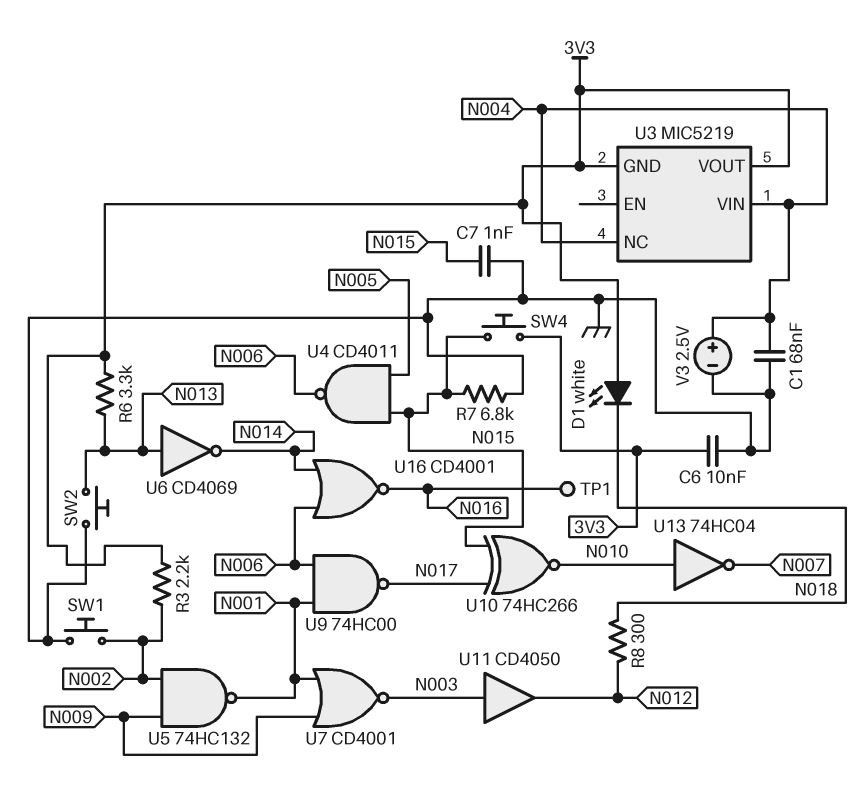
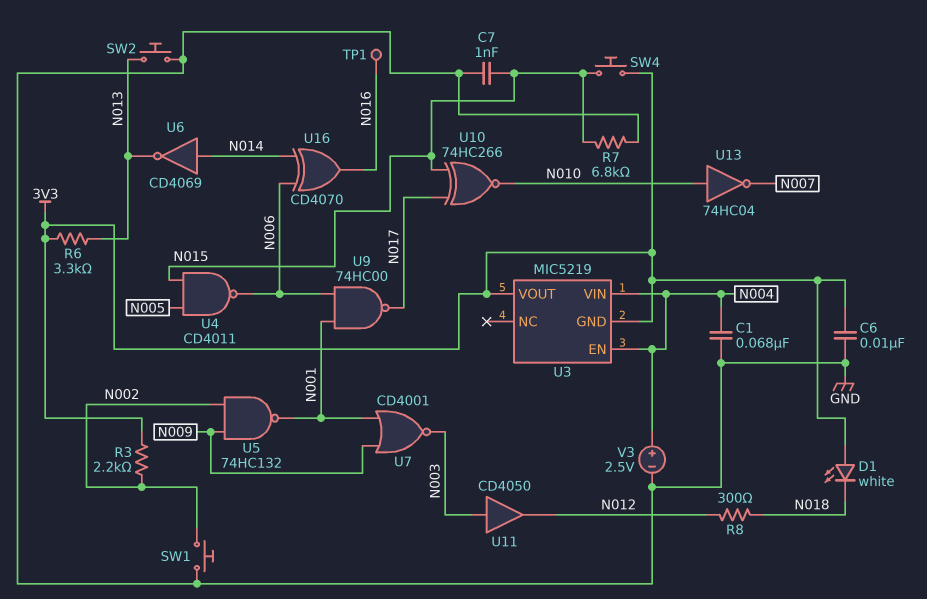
U3 pin EN: none -> N004
U3 pin NC: N004 -> none
U6: NOT CD4069 (in N013, out N014) -> NOT CD4069 (in N014, out N013)
U16: NOR CD4001 (in N006, in N014, out N016) -> XOR CD4070 (in N006, in N014, out N016)

